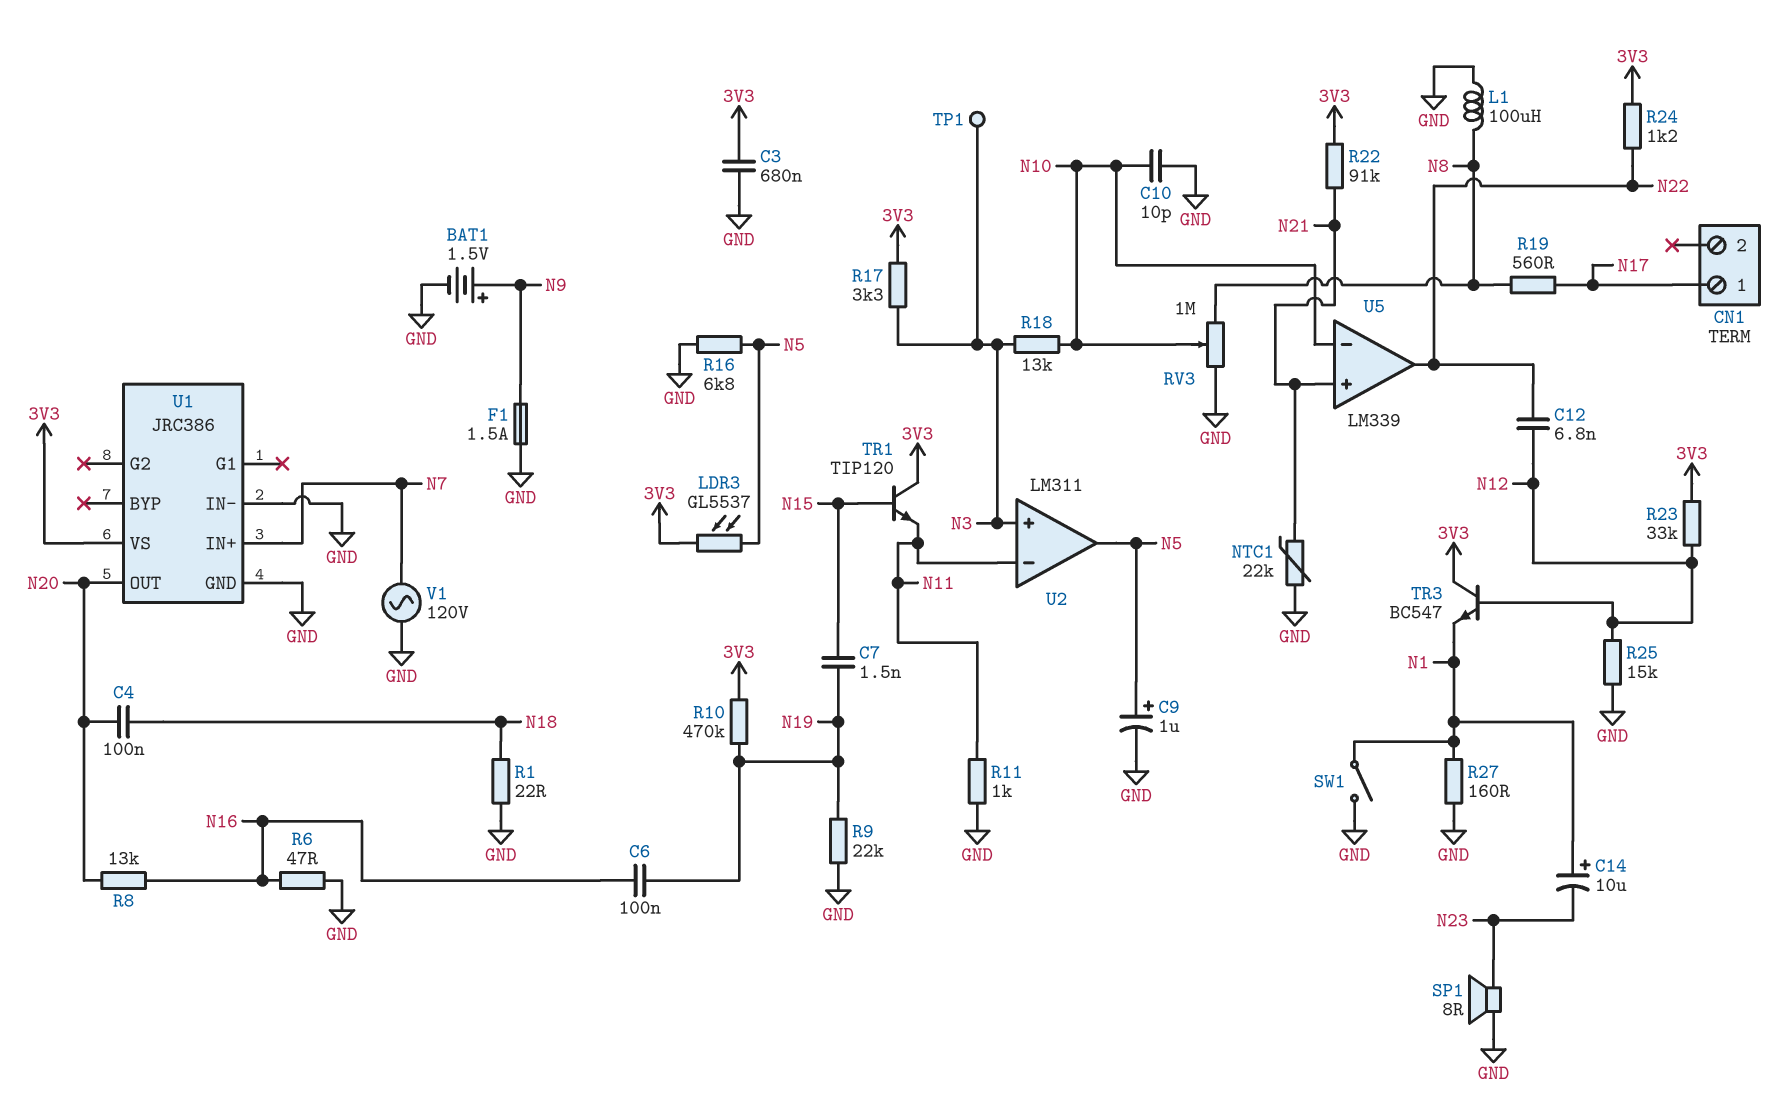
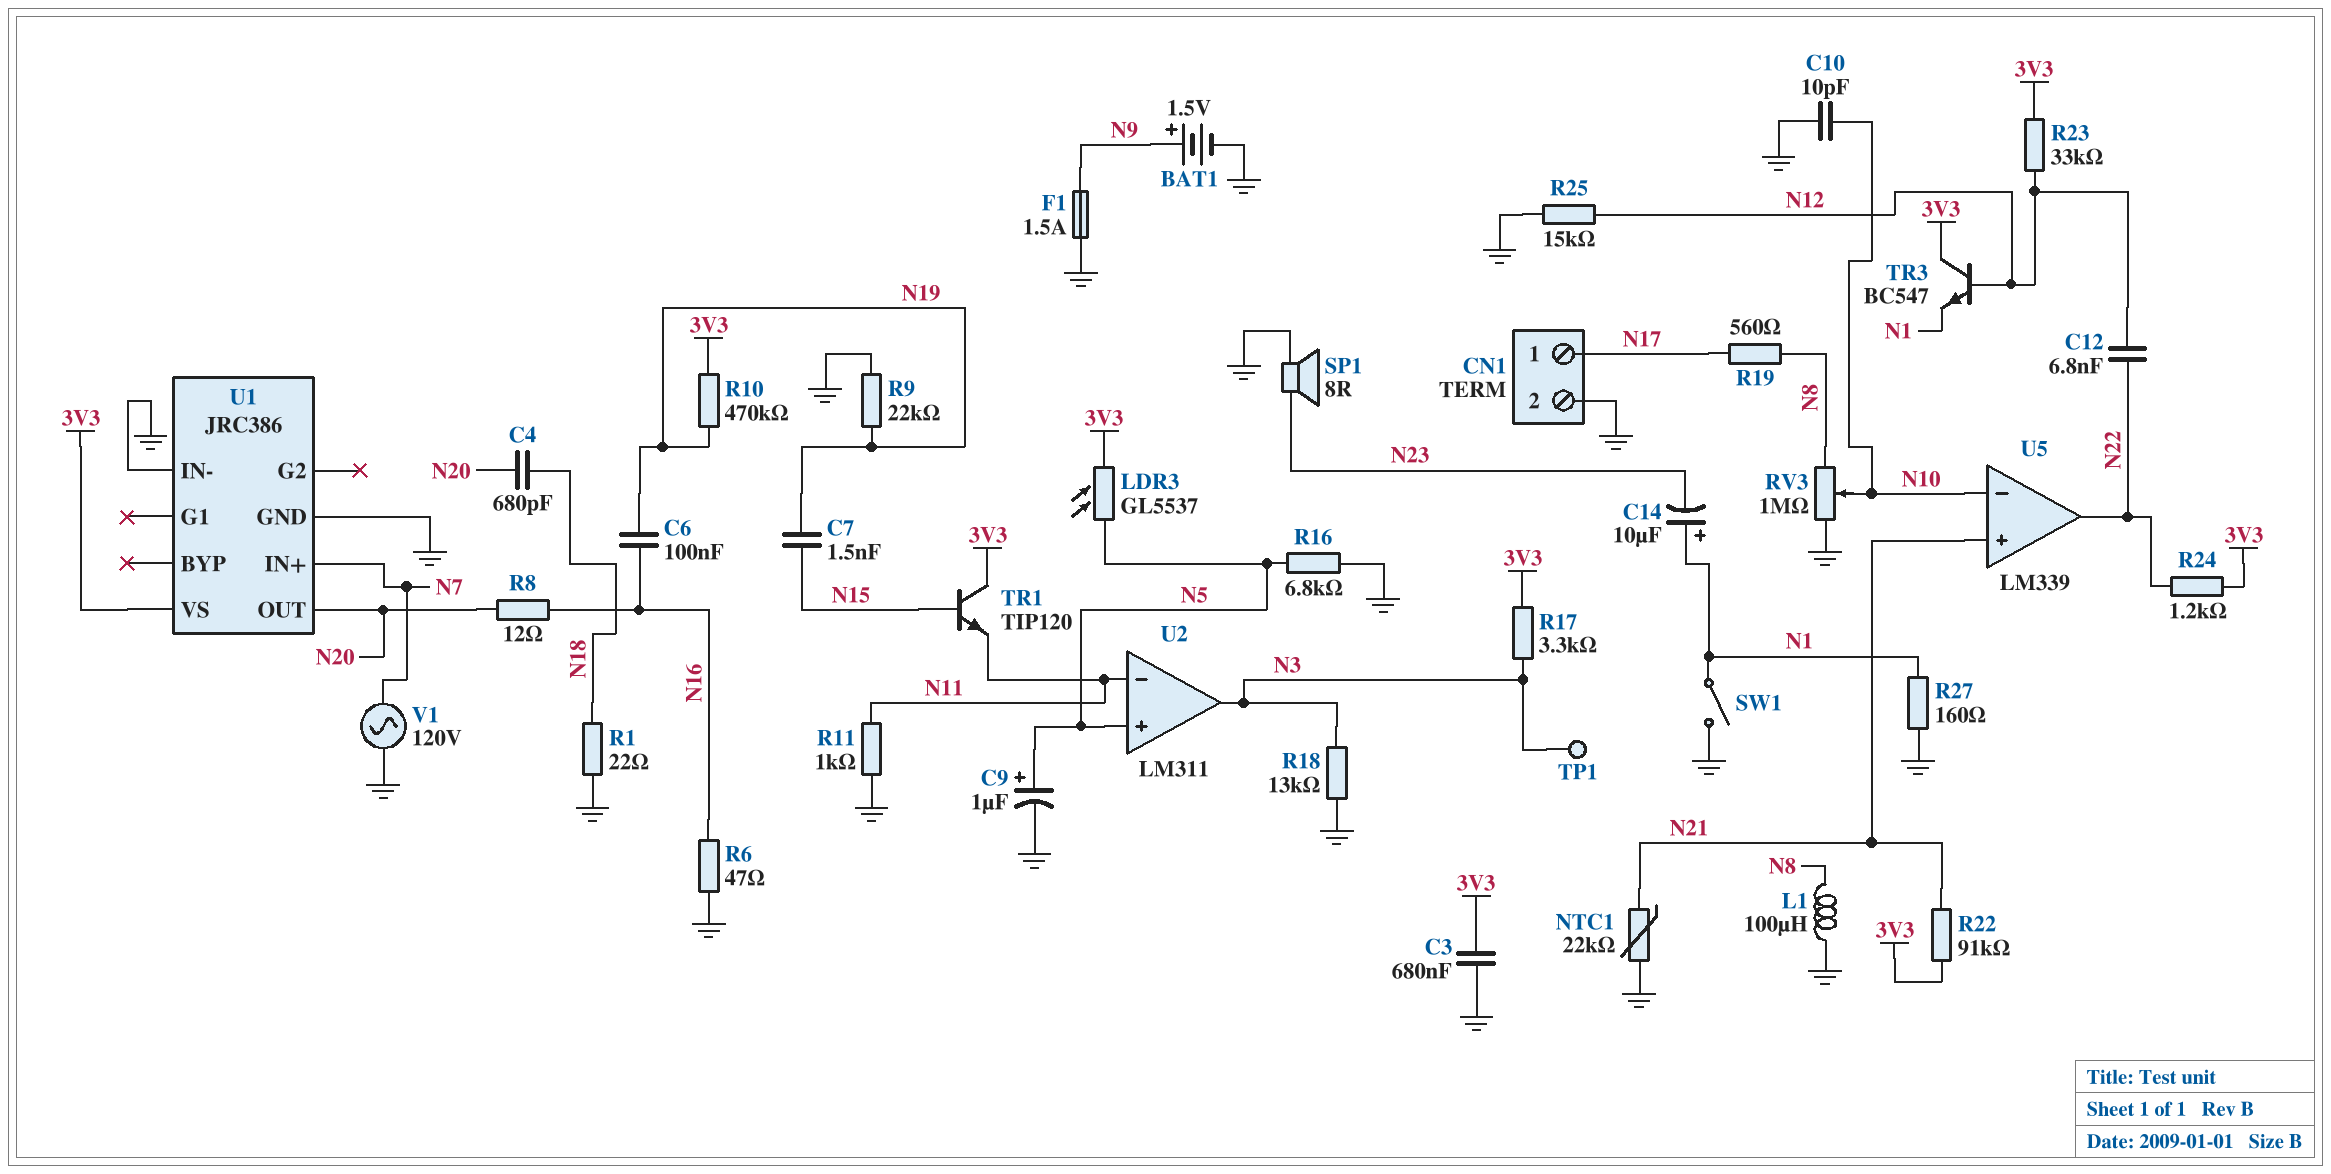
C4: 100nF (N18, N20) -> 680pF (N18, N20)
CN1 pin 2: none -> GND
R8: 13k (N16, N20) -> 12 (N16, N20)
R18: 13k (N3, N10) -> 13k (GND, N3)
U2 pin in+: N3 -> N5
U2 pin out: N5 -> N3

